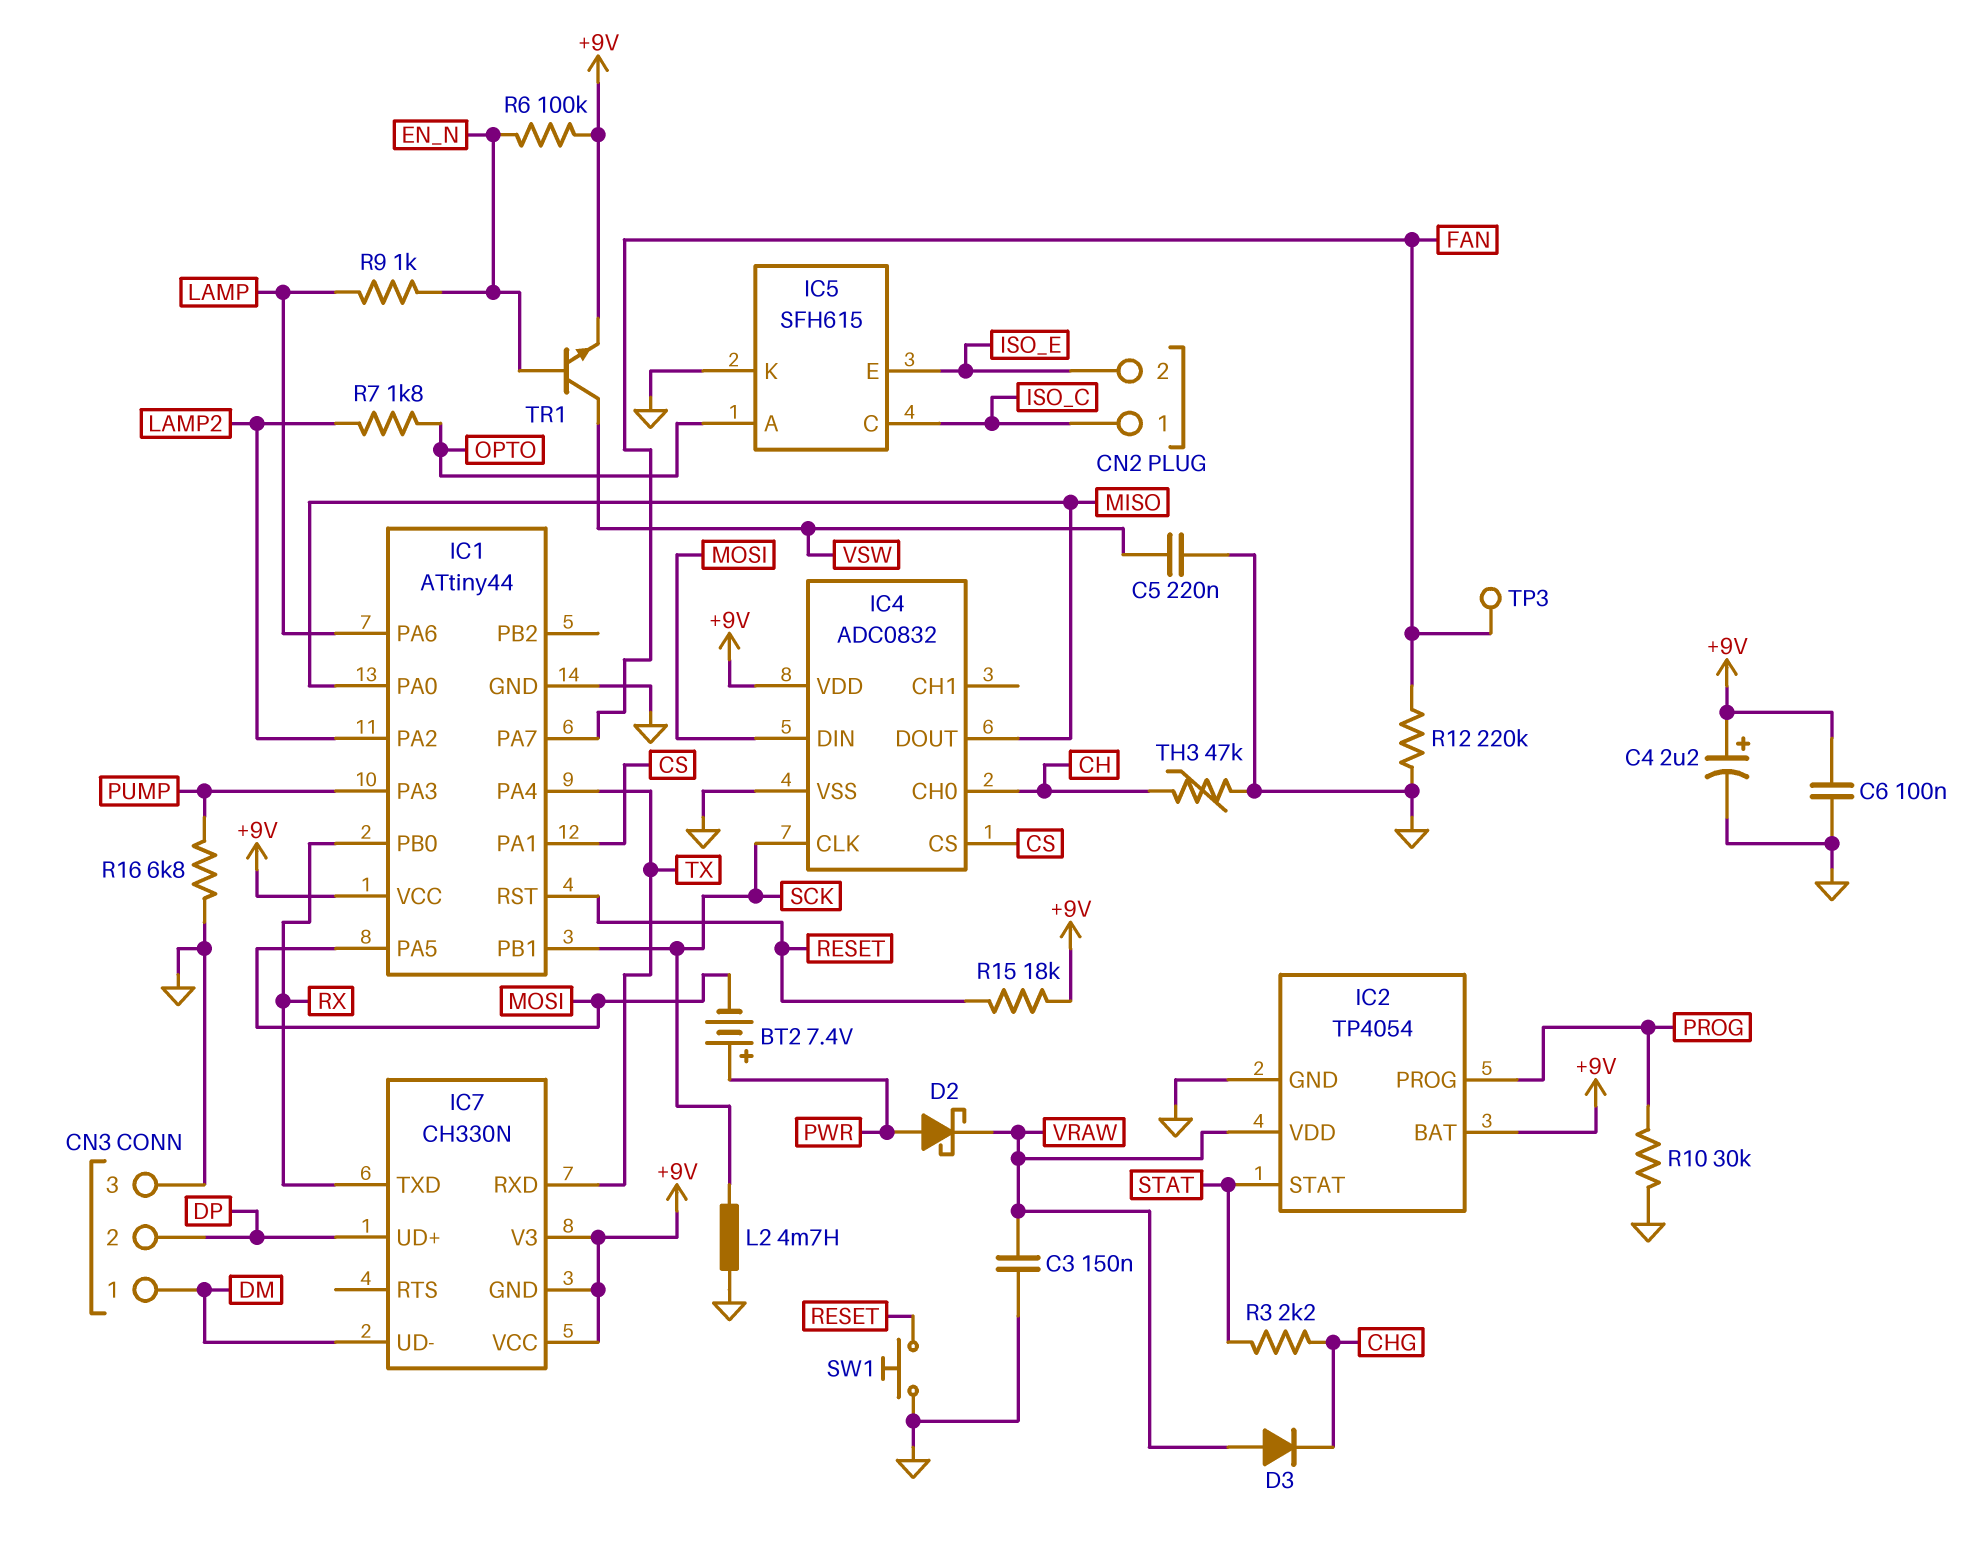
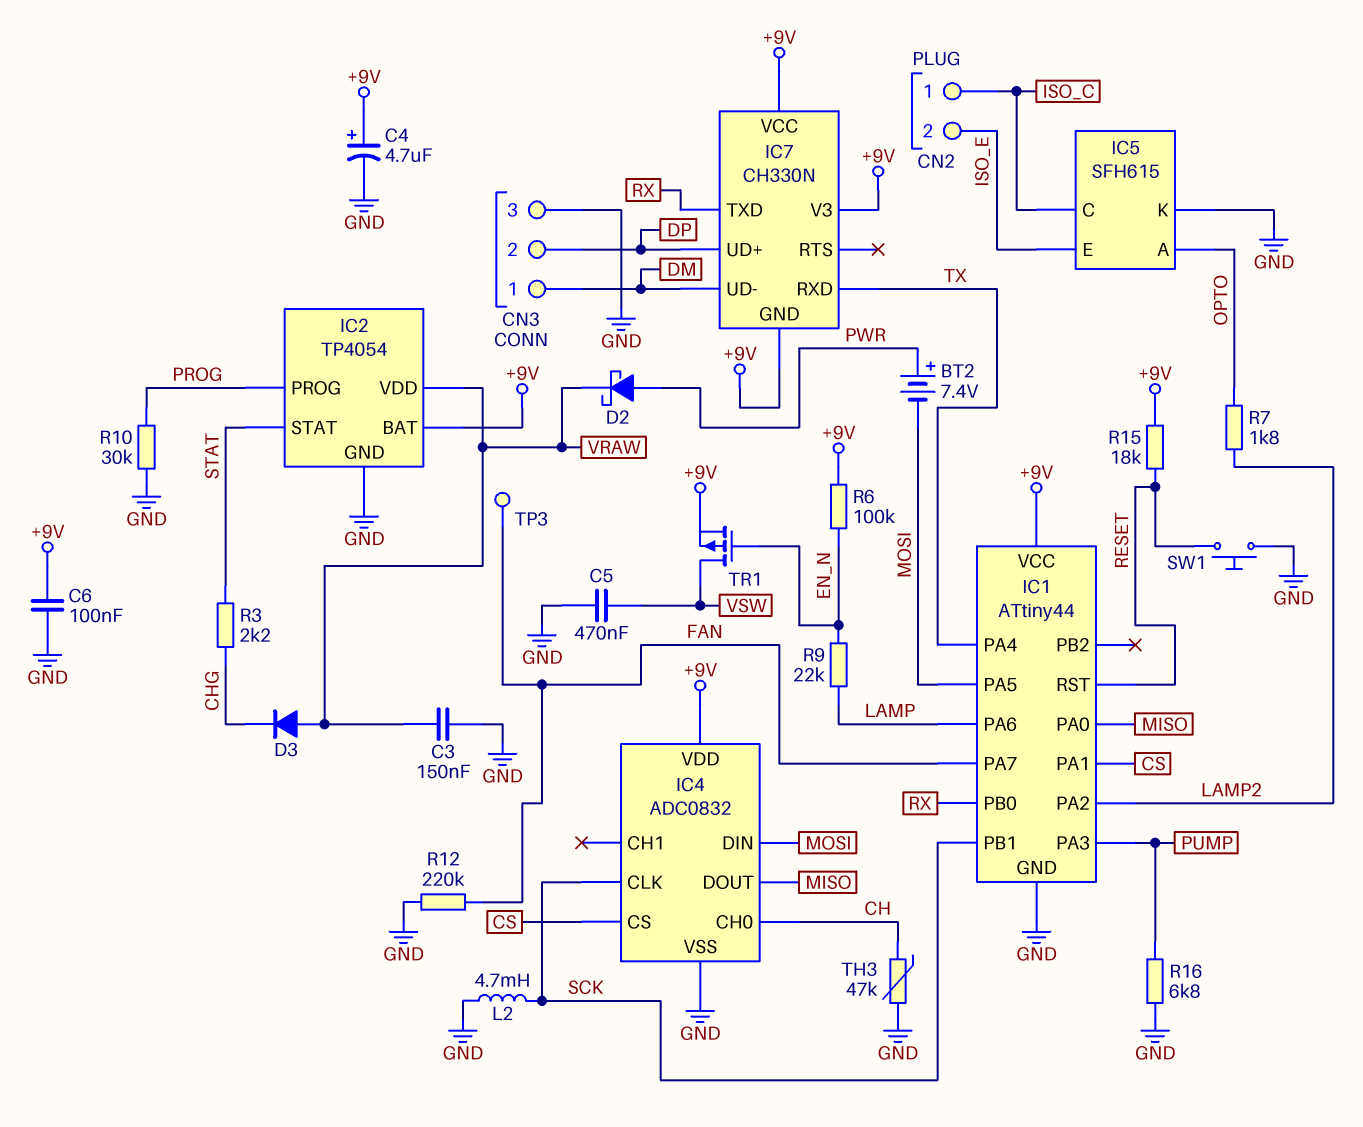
C4: 2.2uF (plus +9V, minus GND) -> 4.7uF (plus +9V, minus GND)
C5: 220nF (GND, VSW) -> 470nF (GND, VSW)
R9: 1k (EN_N, LAMP) -> 22k (EN_N, LAMP)
TR1: NPN (B EN_N, C VSW, E +9V) -> PMOS (G EN_N, D VSW, S +9V)

